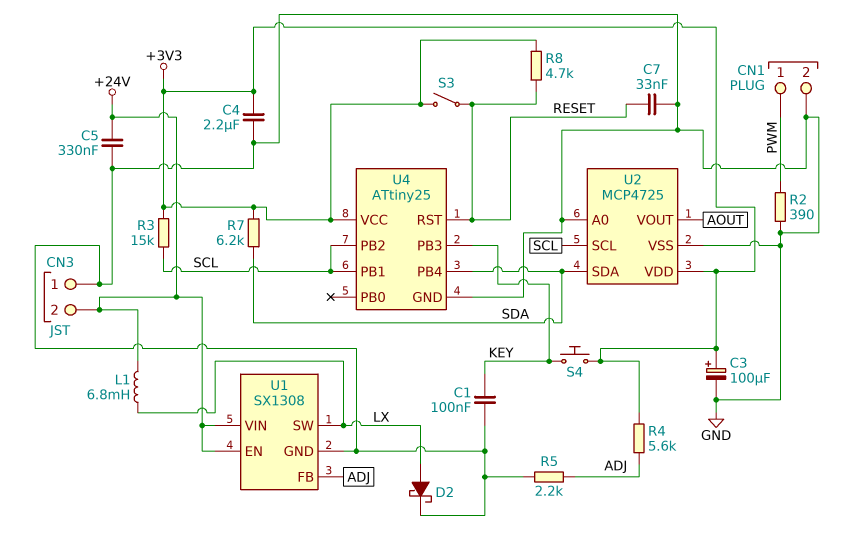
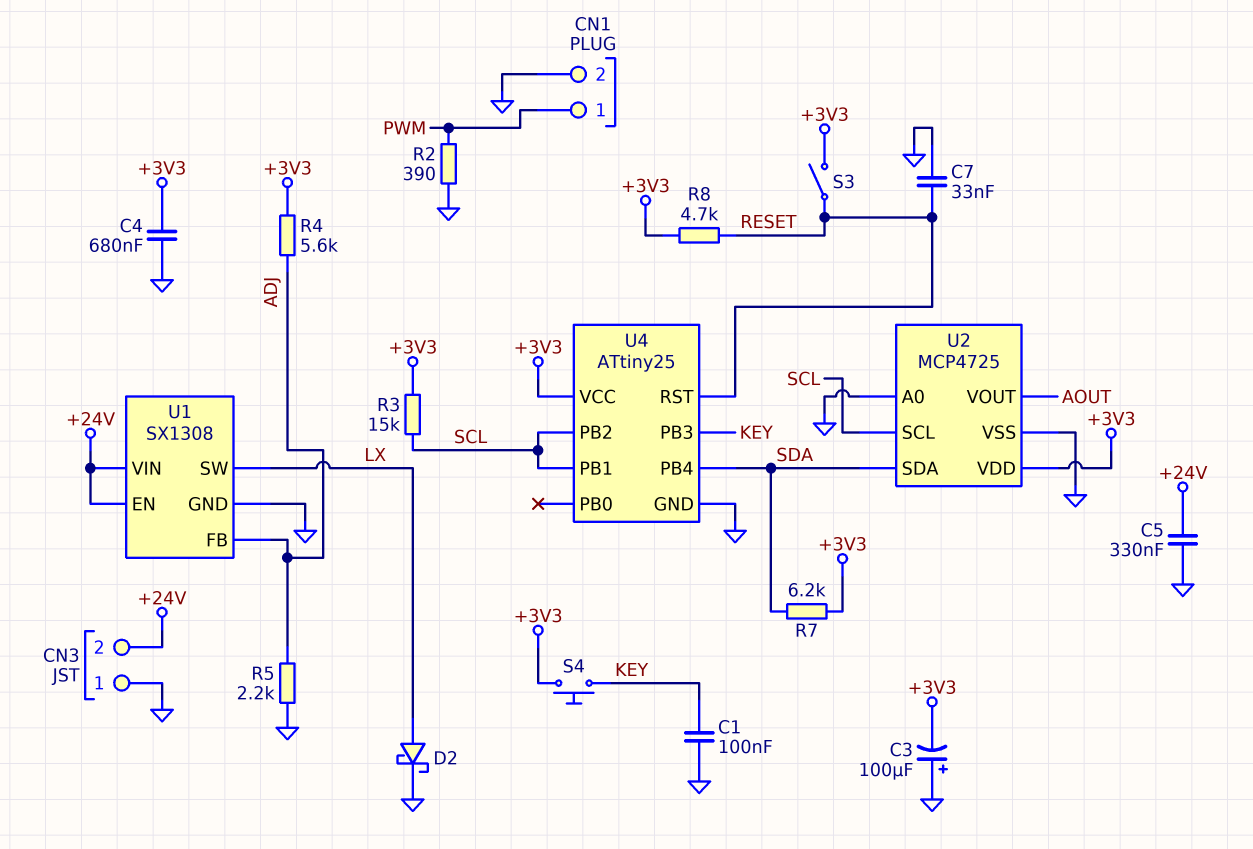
C3: 100uF (plus +3V3, minus GND) -> 100uF (plus GND, minus +3V3)
C4: 2.2uF (+3V3, GND) -> 680nF (+3V3, GND)
L1: 6.8mH (+24V, LX) -> none

